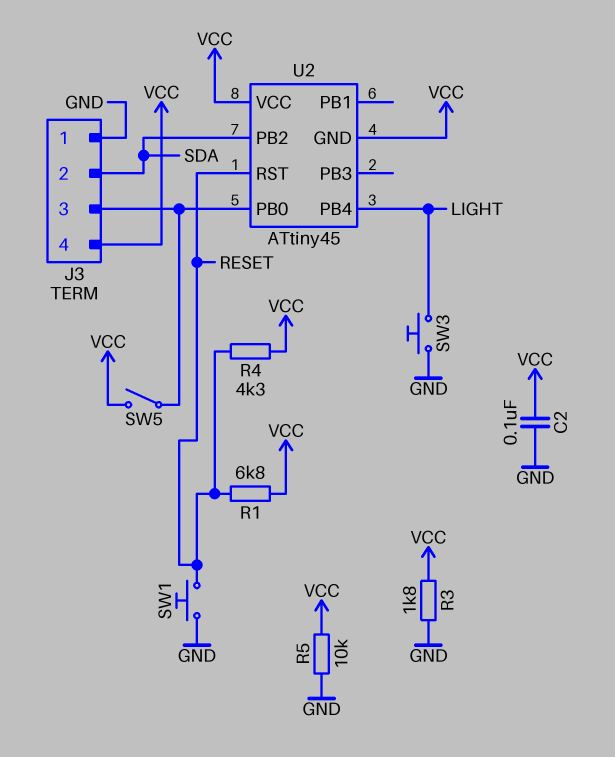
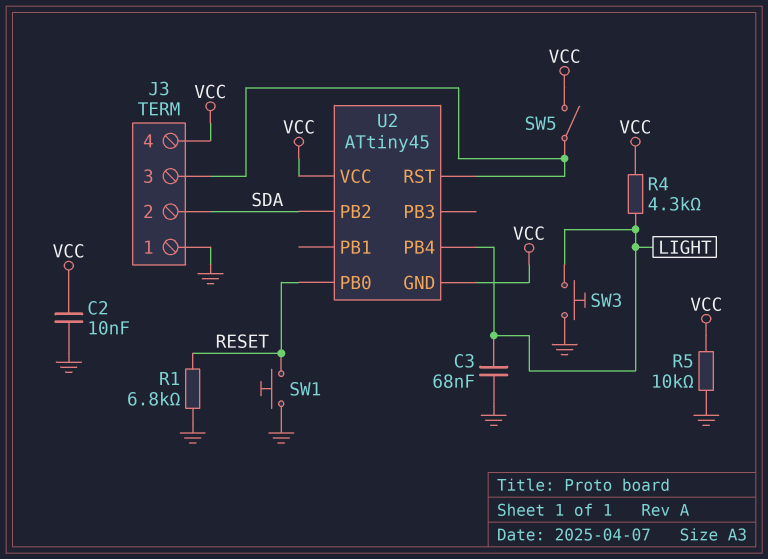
C2: 100nF (GND, VCC) -> 10nF (GND, VCC)
C3: none -> 68nF (GND, LIGHT)
R1: 6.8k (RESET, VCC) -> 6.8k (GND, RESET)
R3: 1.8k (GND, VCC) -> none
R4: 4.3k (RESET, VCC) -> 4.3k (LIGHT, VCC)
U2 pin PB0: J3/3 -> RESET
U2 pin RST: RESET -> J3/3

